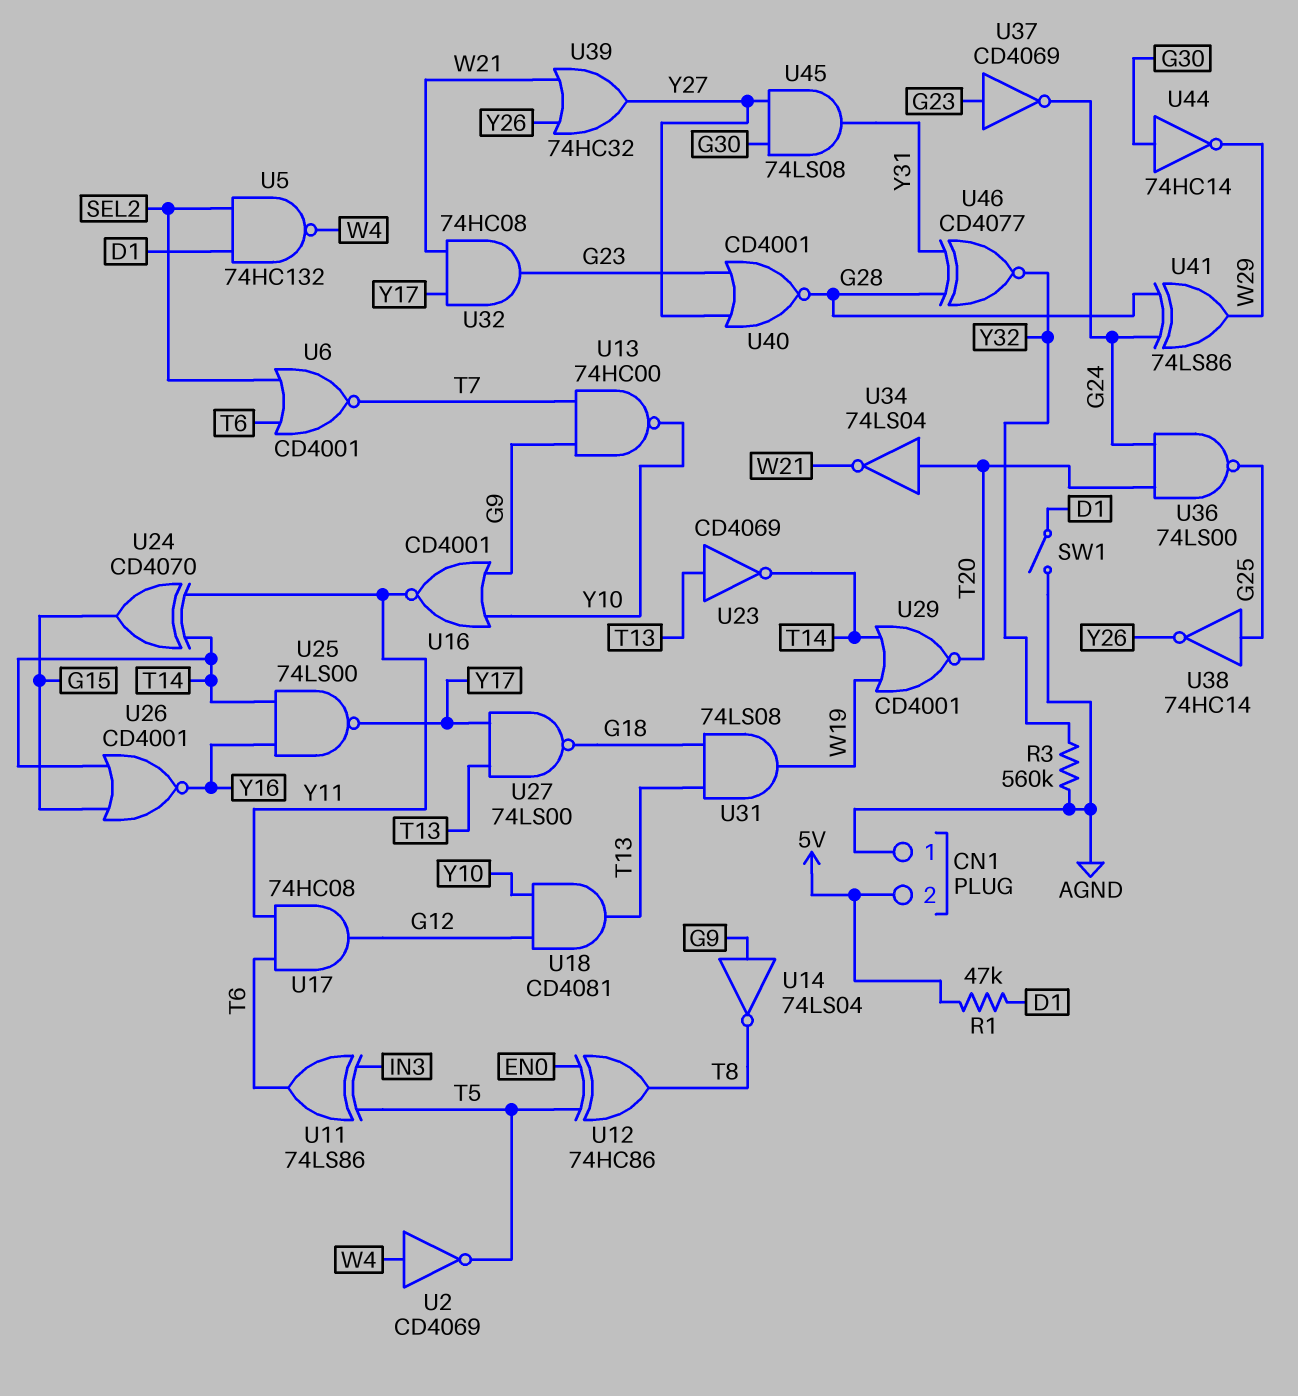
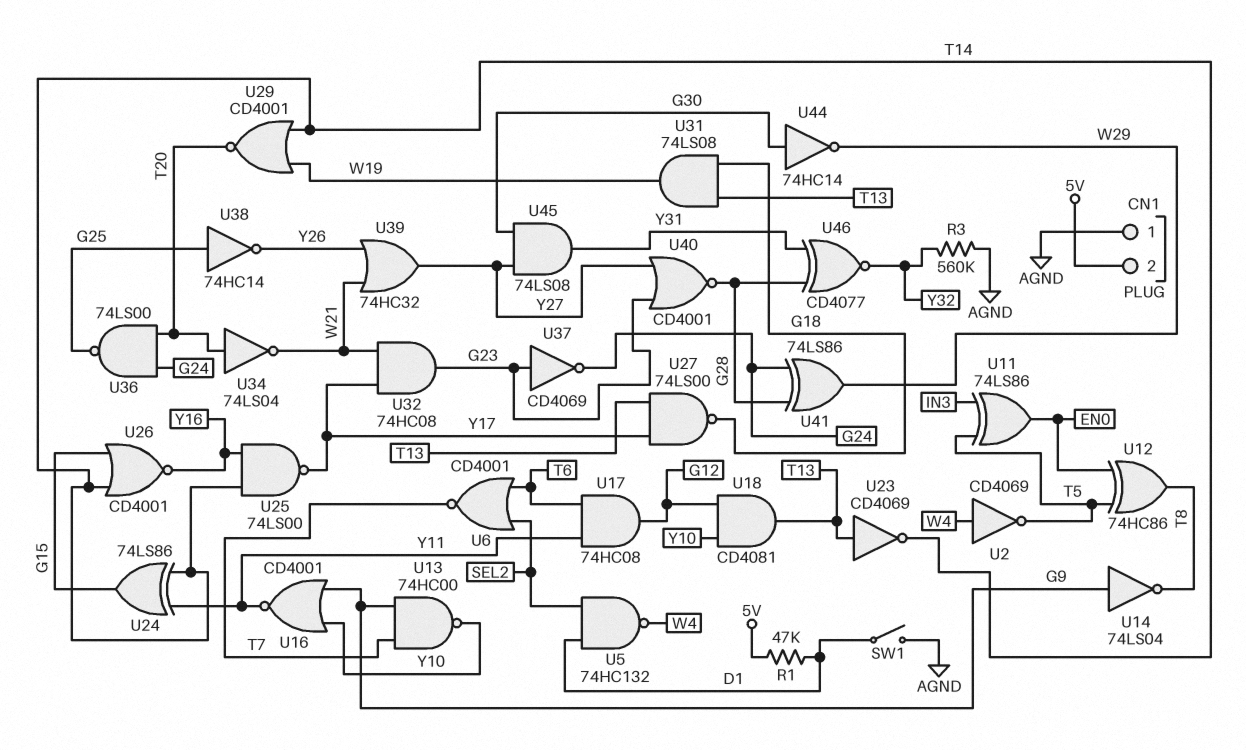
U11: XOR 74LS86 (in IN3, in T5, out T6) -> XOR 74LS86 (in IN3, in T5, out EN0)
U24: XOR CD4070 (in T14, in Y11, out G15) -> XOR 74LS86 (in T14, in Y11, out G15)

